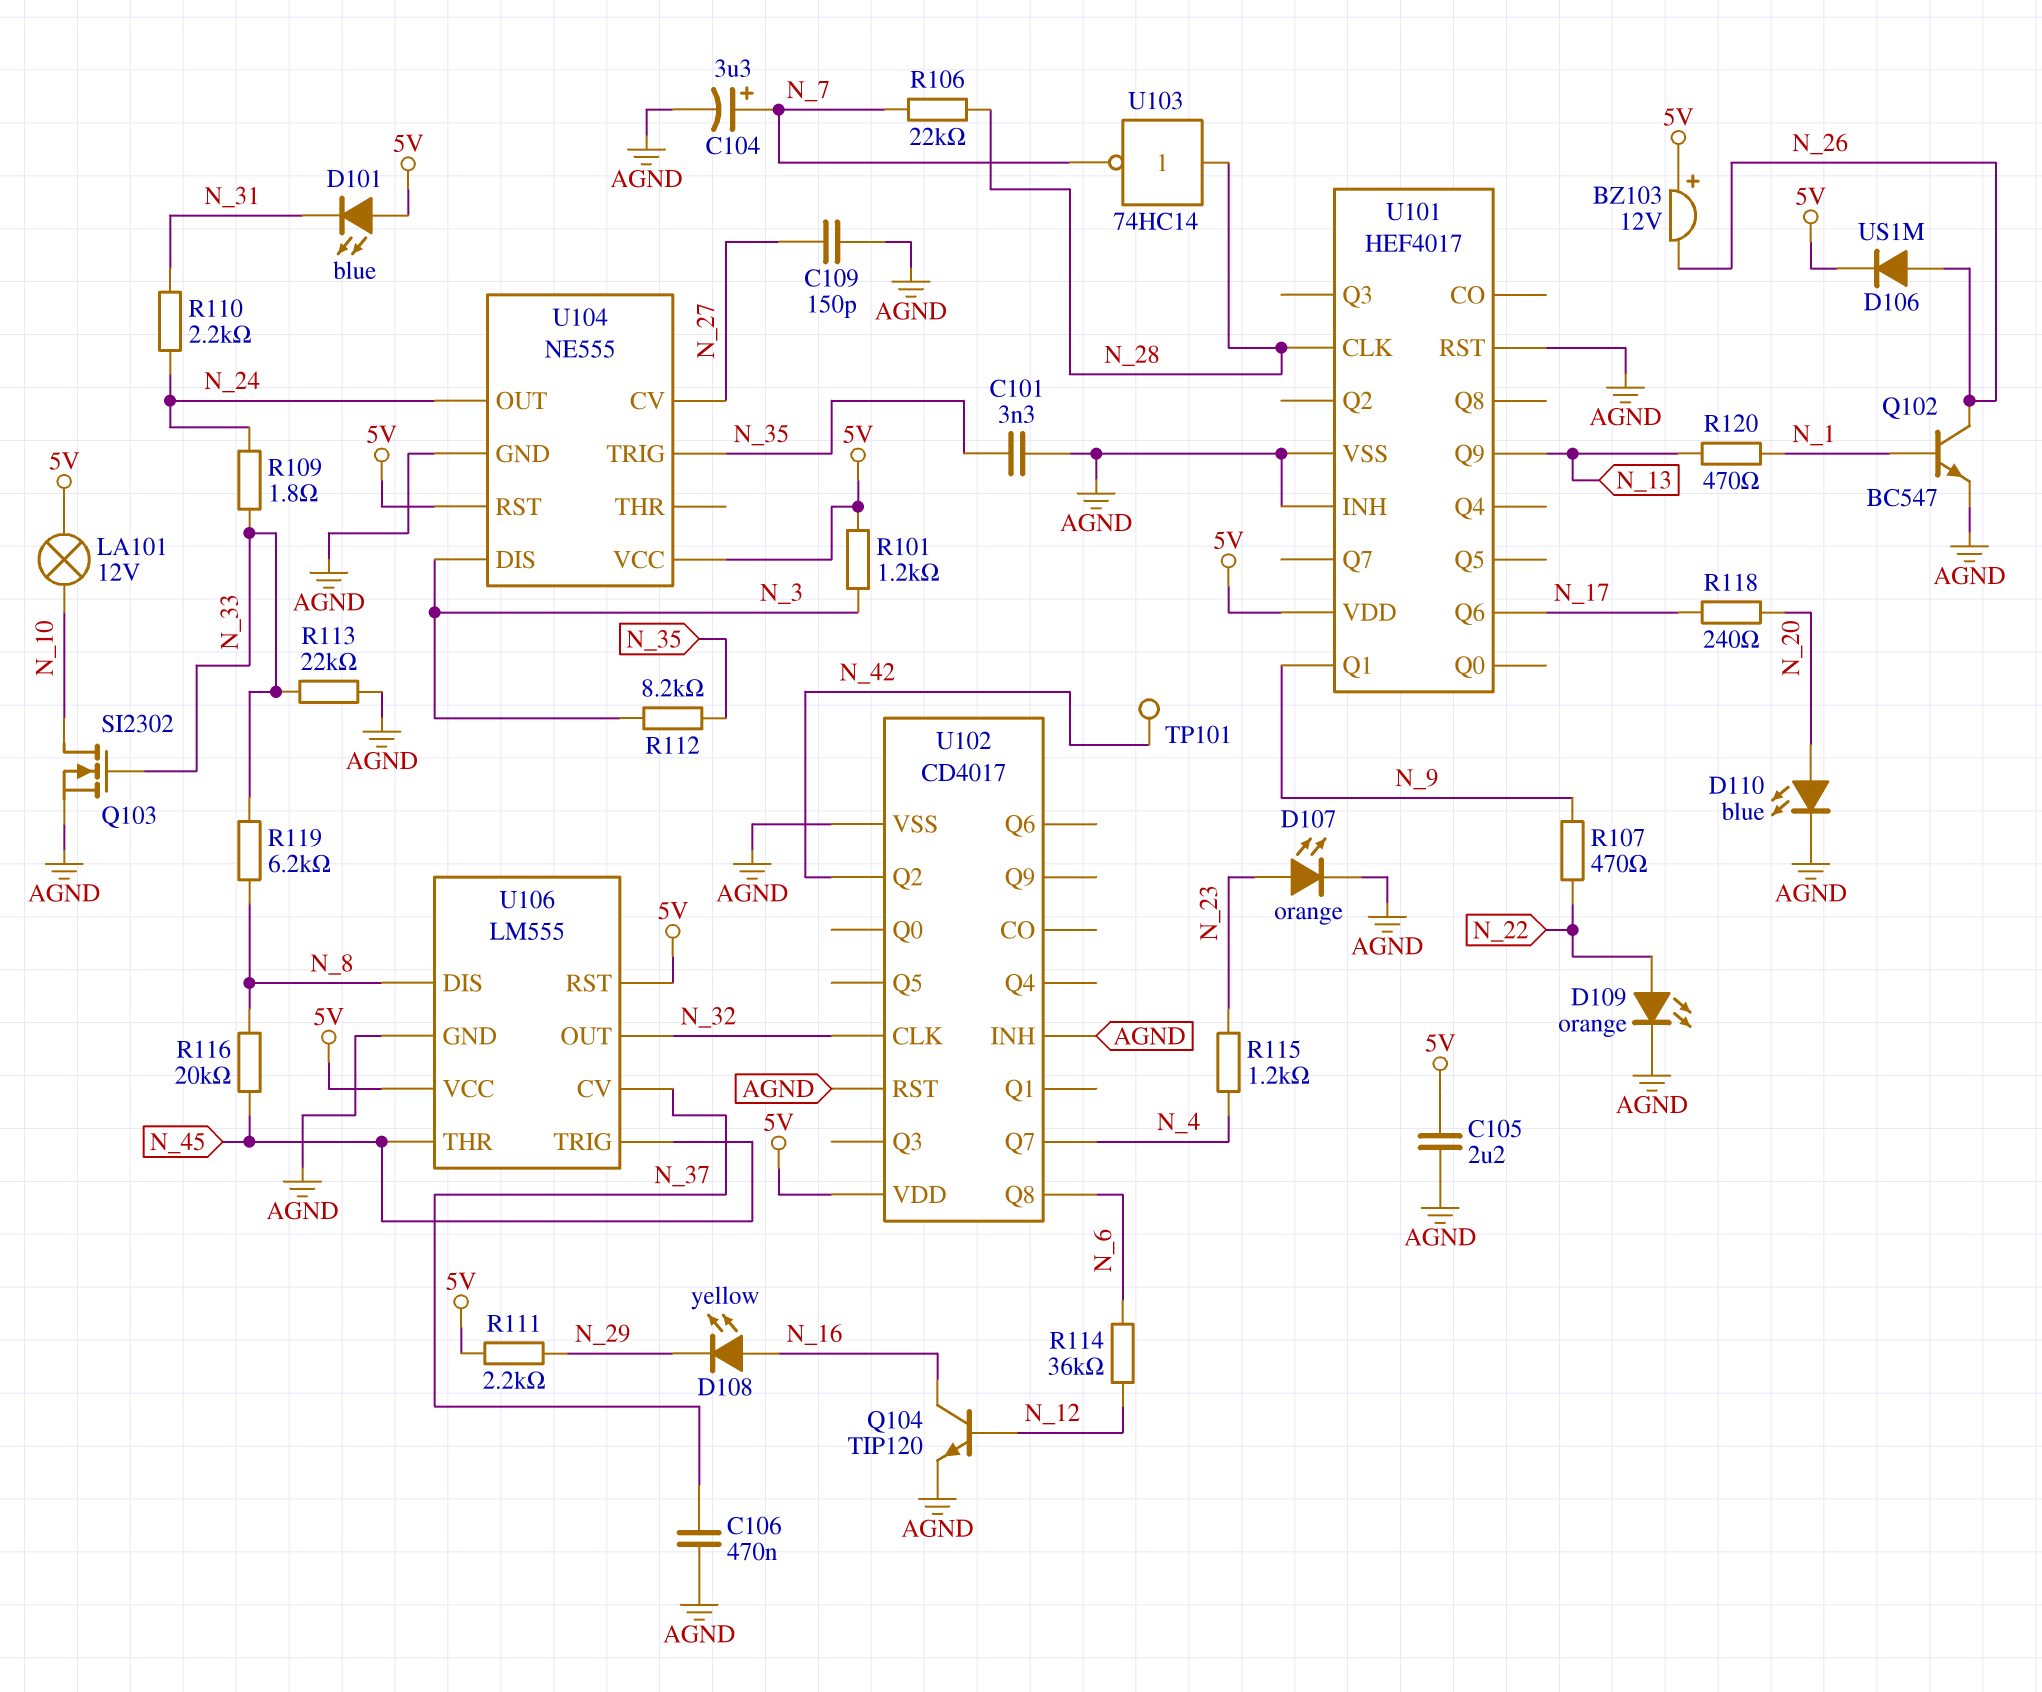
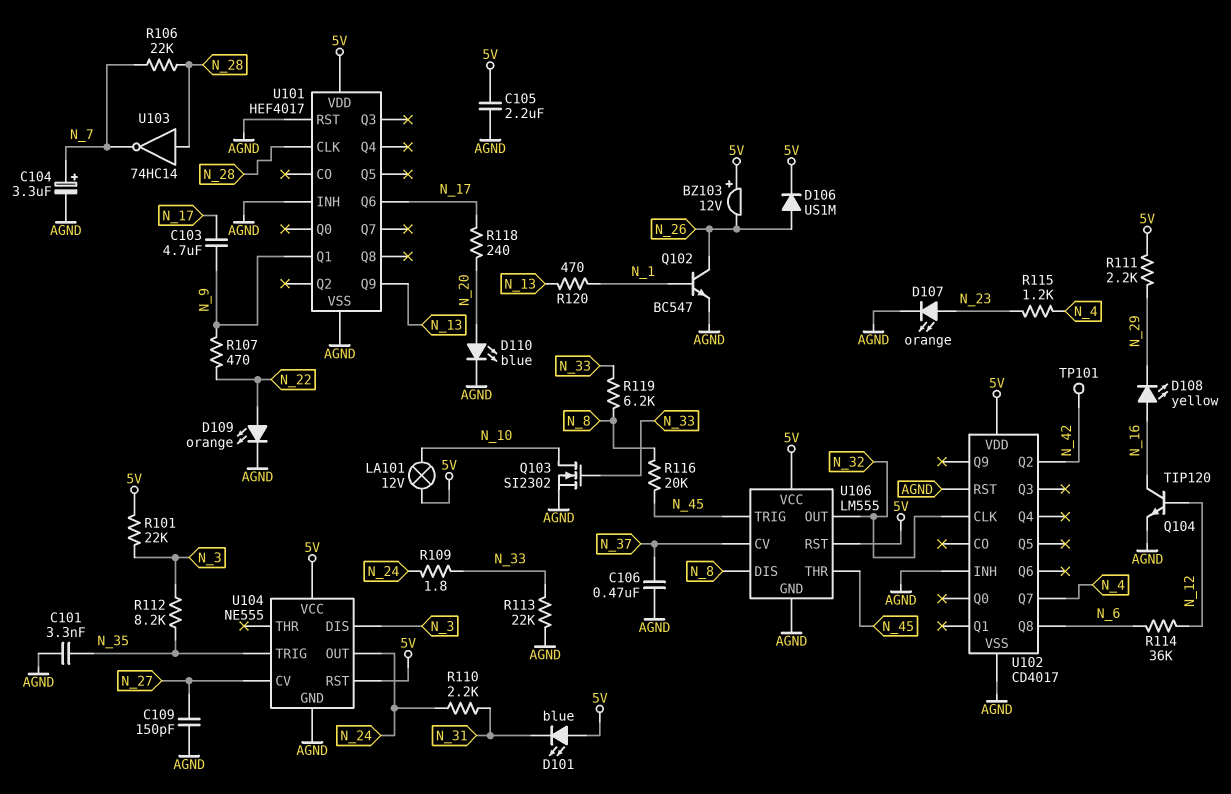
C103: none -> 4.7uF (N_9, N_17)
R101: 1.2k (5V, N_3) -> 22k (5V, N_3)

